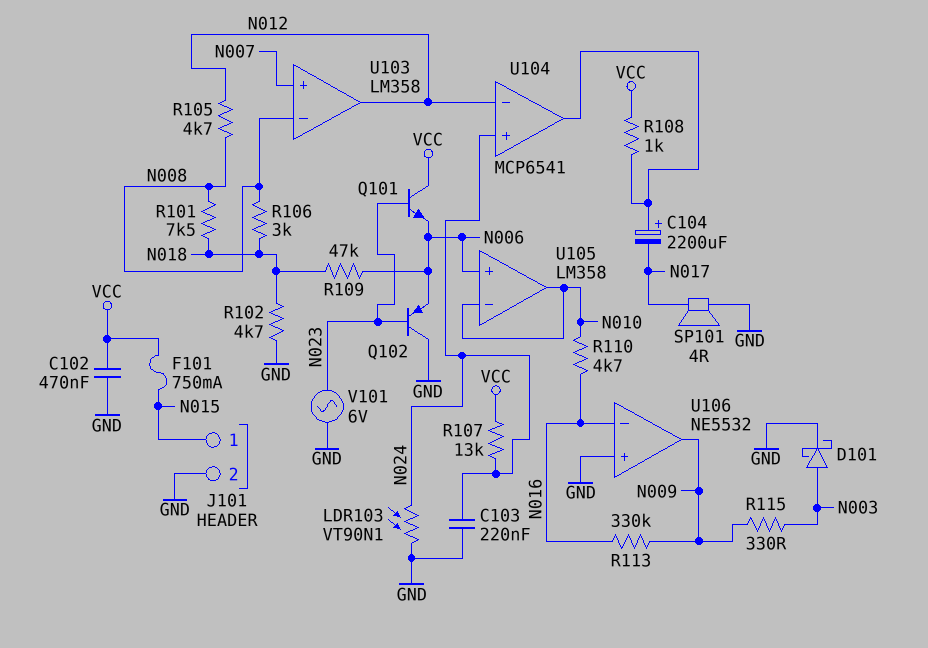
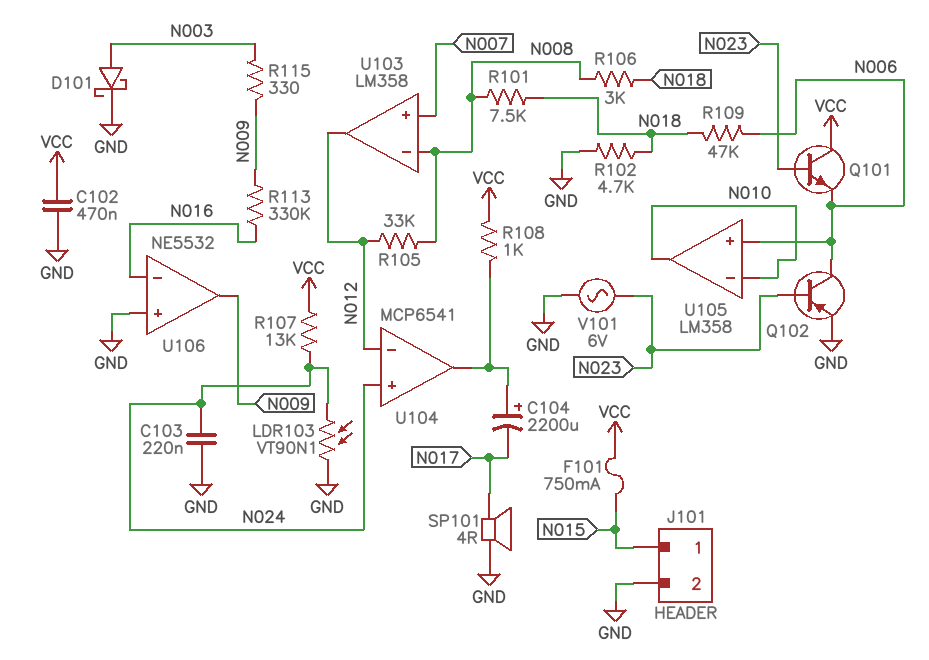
Q102: PNP (B N023, C GND, E N006) -> PNP (B N023, C N006, E GND)
R105: 4.7k (N008, N012) -> 33k (N008, N012)
R110: 4.7k (N010, N016) -> none

